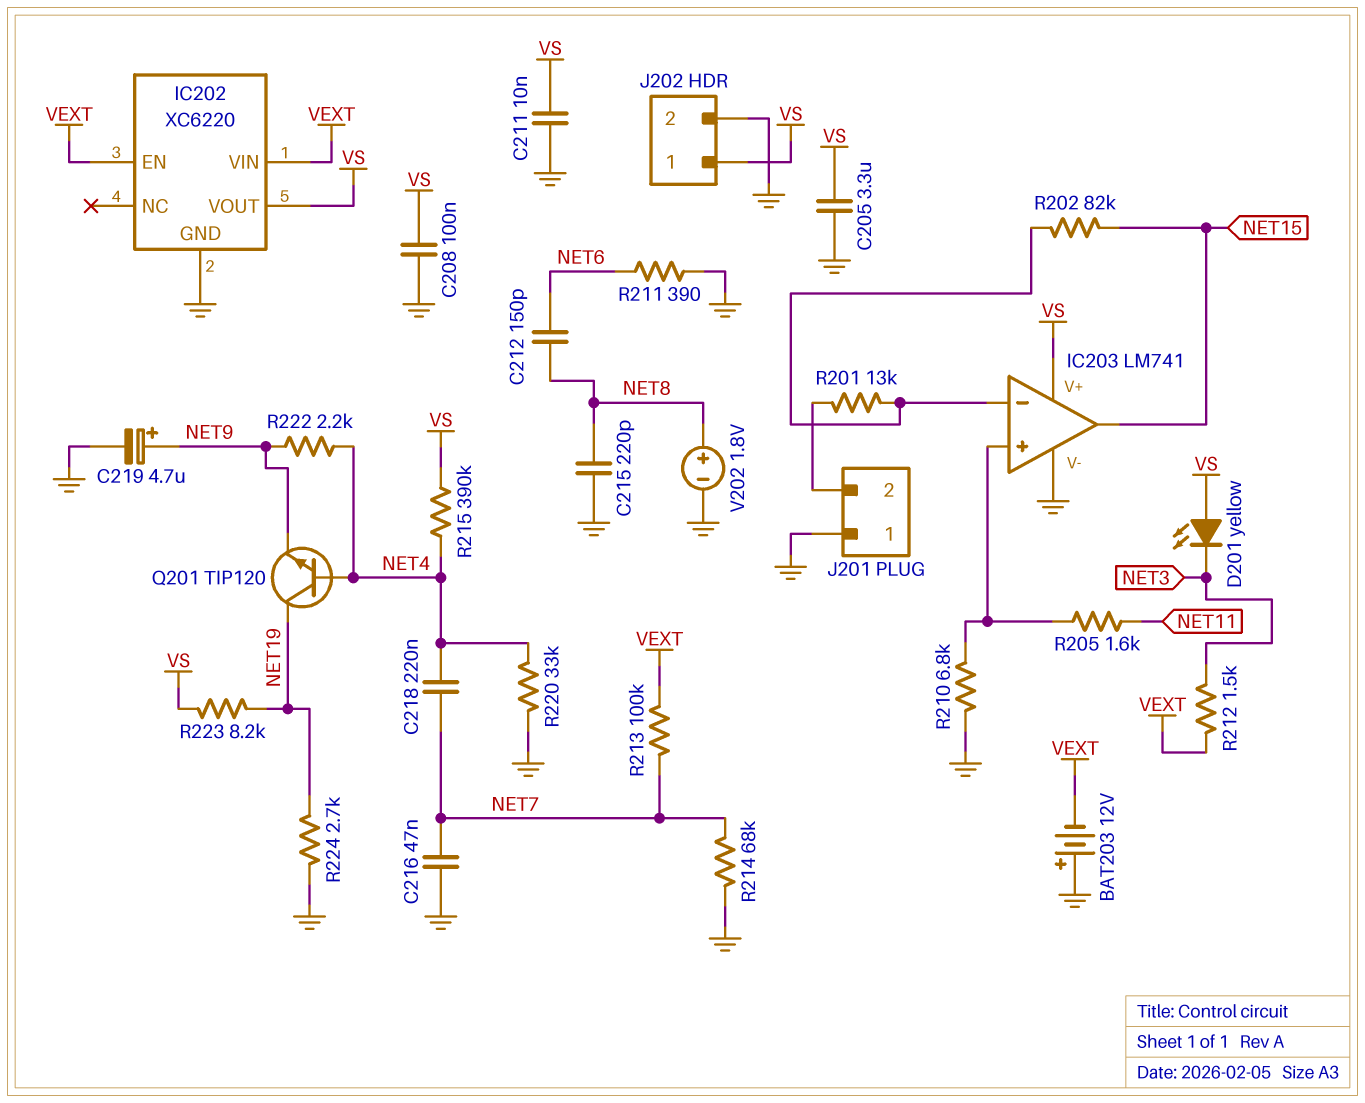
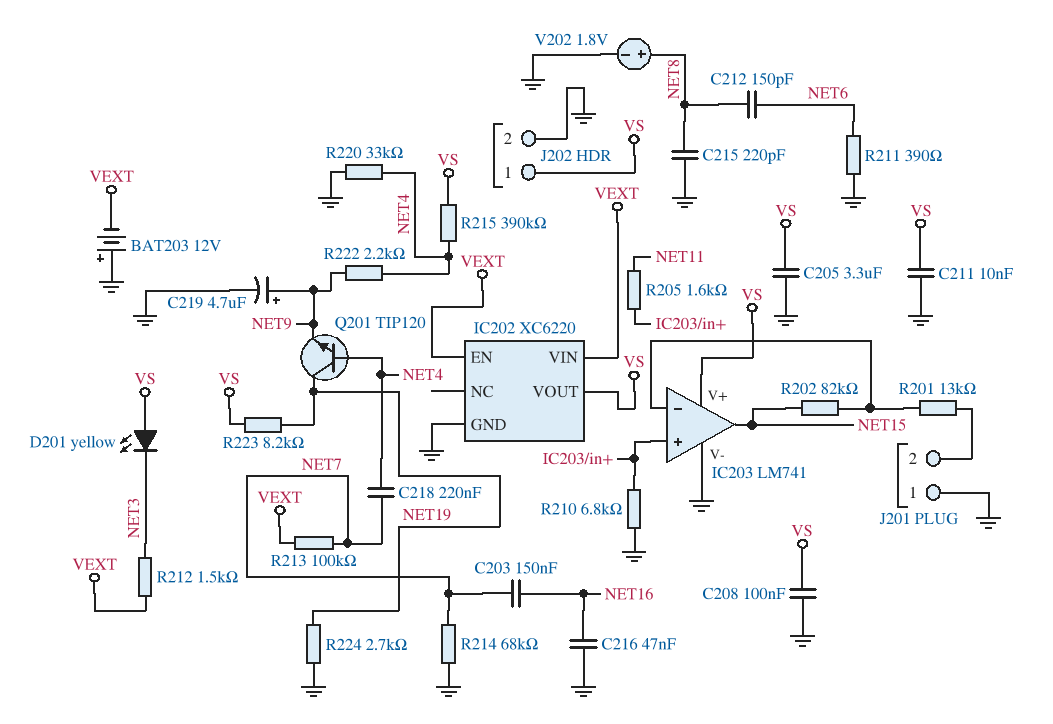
C203: none -> 150nF (NET7, NET16)
C216: 47nF (GND, NET7) -> 47nF (GND, NET16)

